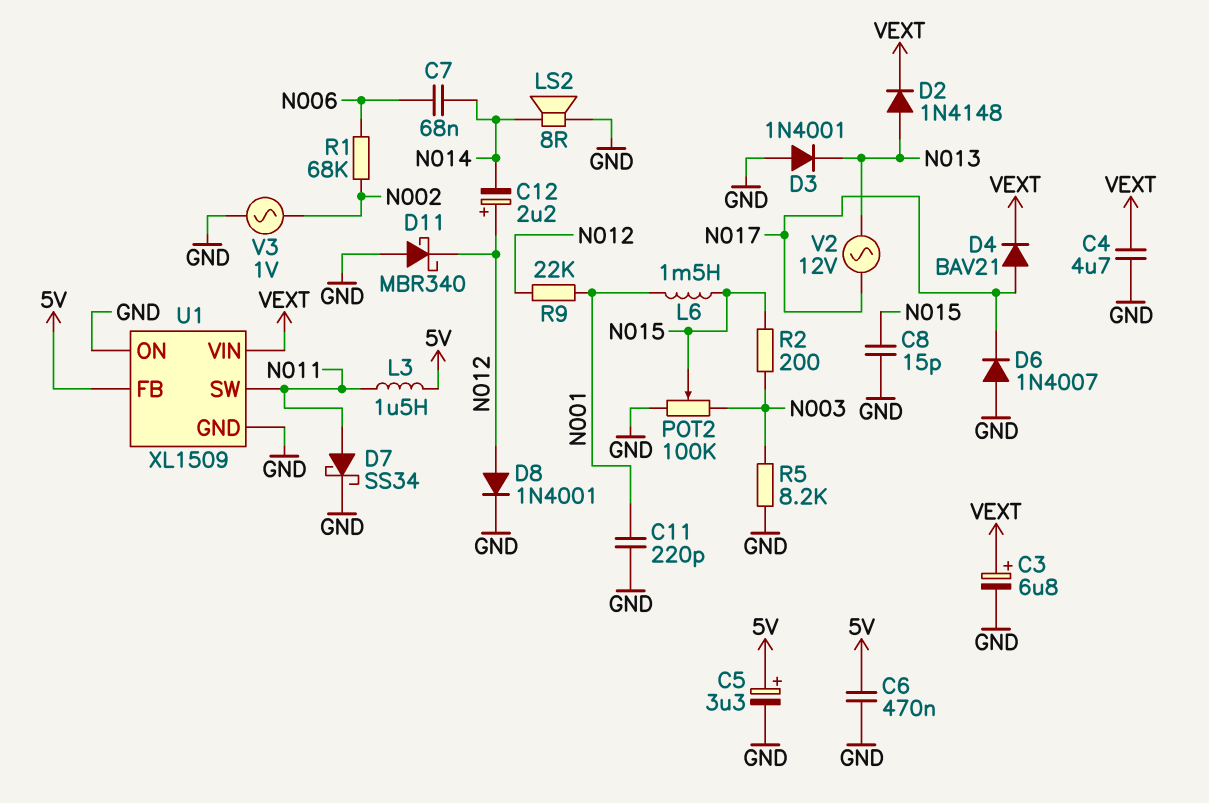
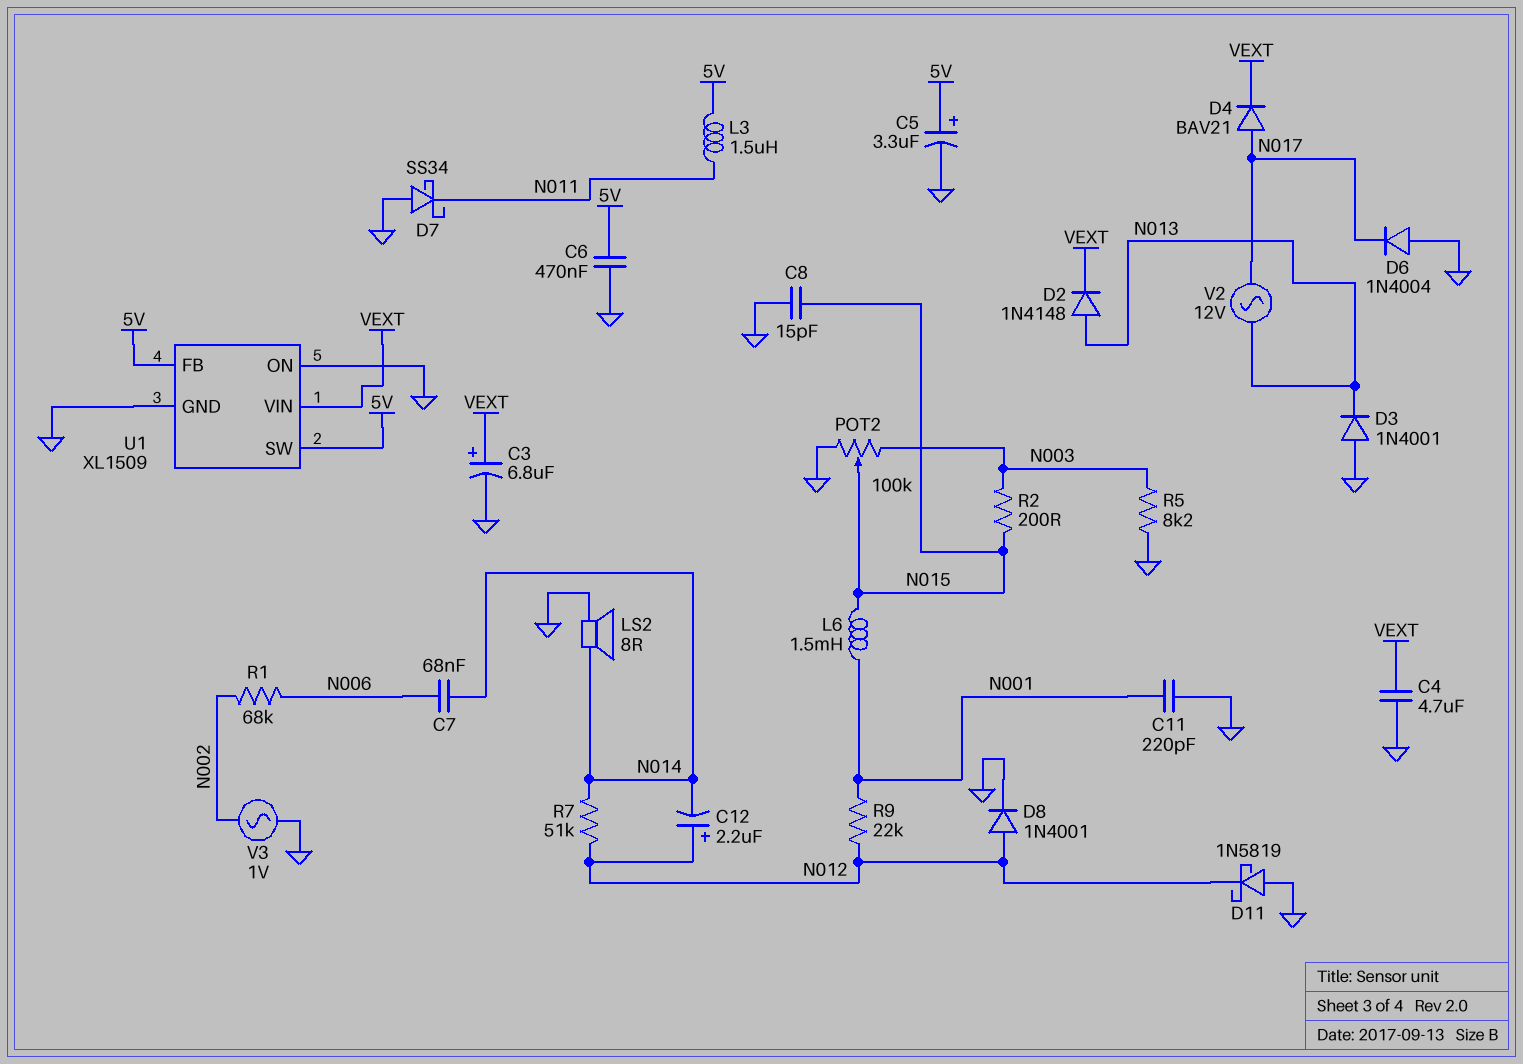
D6: diode 1N4007 (A GND, K N017) -> diode 1N4004 (A GND, K N017)
D7: schottky SS34 (A N011, K GND) -> schottky SS34 (A GND, K N011)
D11: schottky MBR340 (A GND, K N012) -> schottky 1N5819 (A GND, K N012)
R7: none -> 51k (N012, N014)
U1 pin SW: N011 -> 5V

